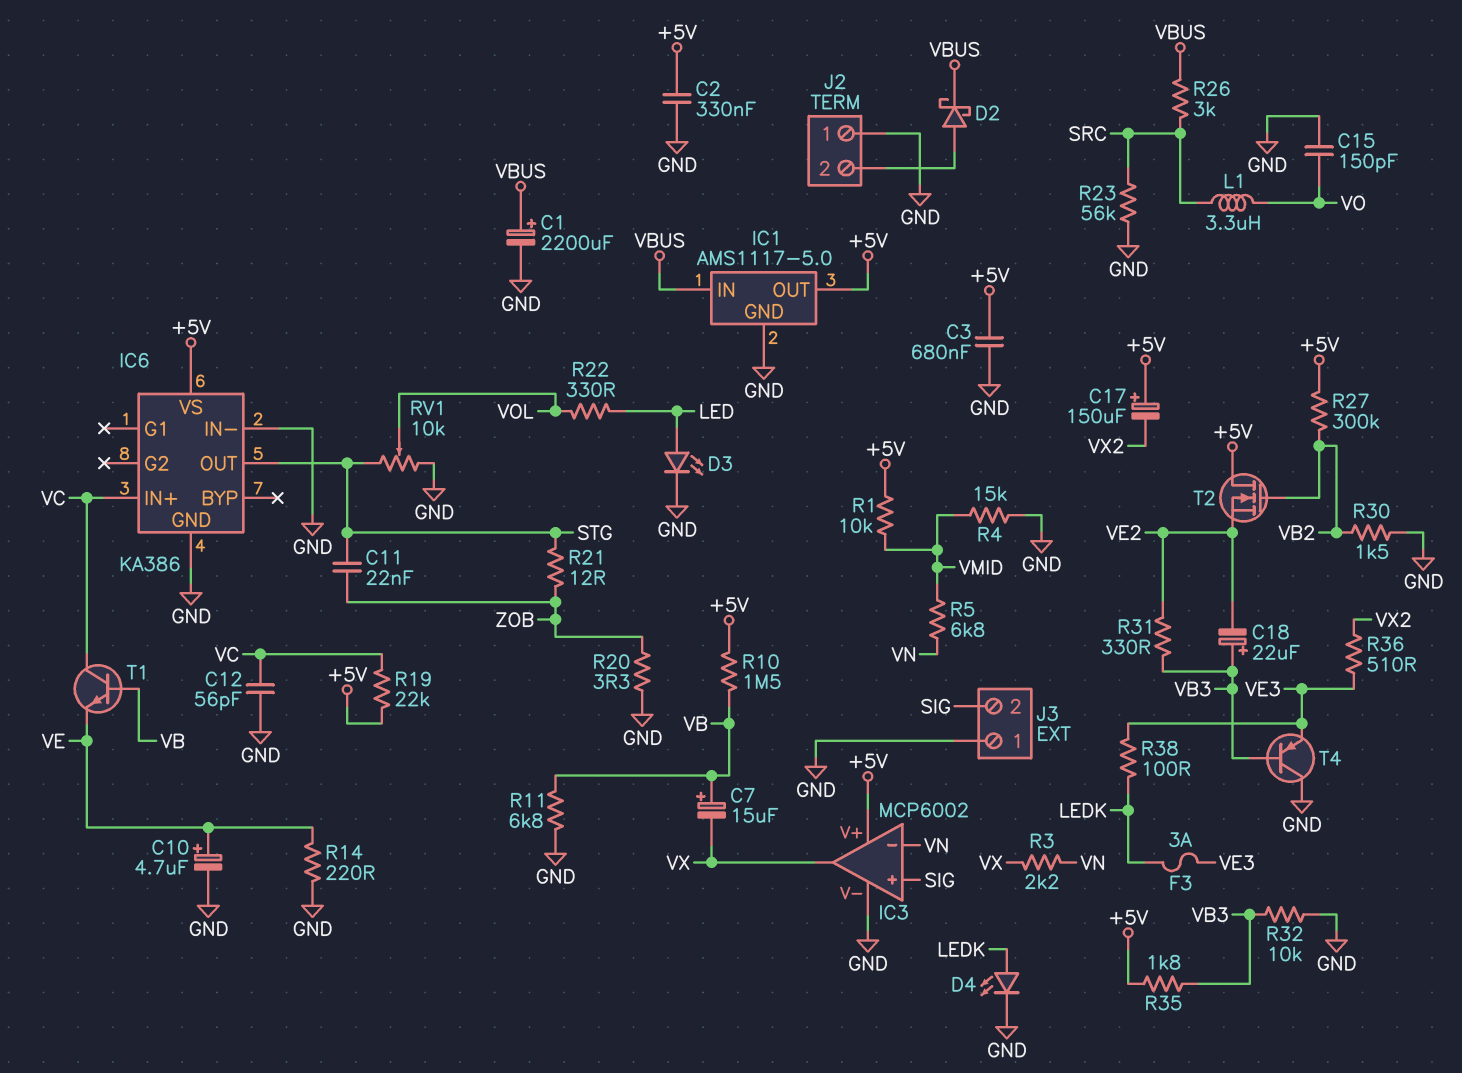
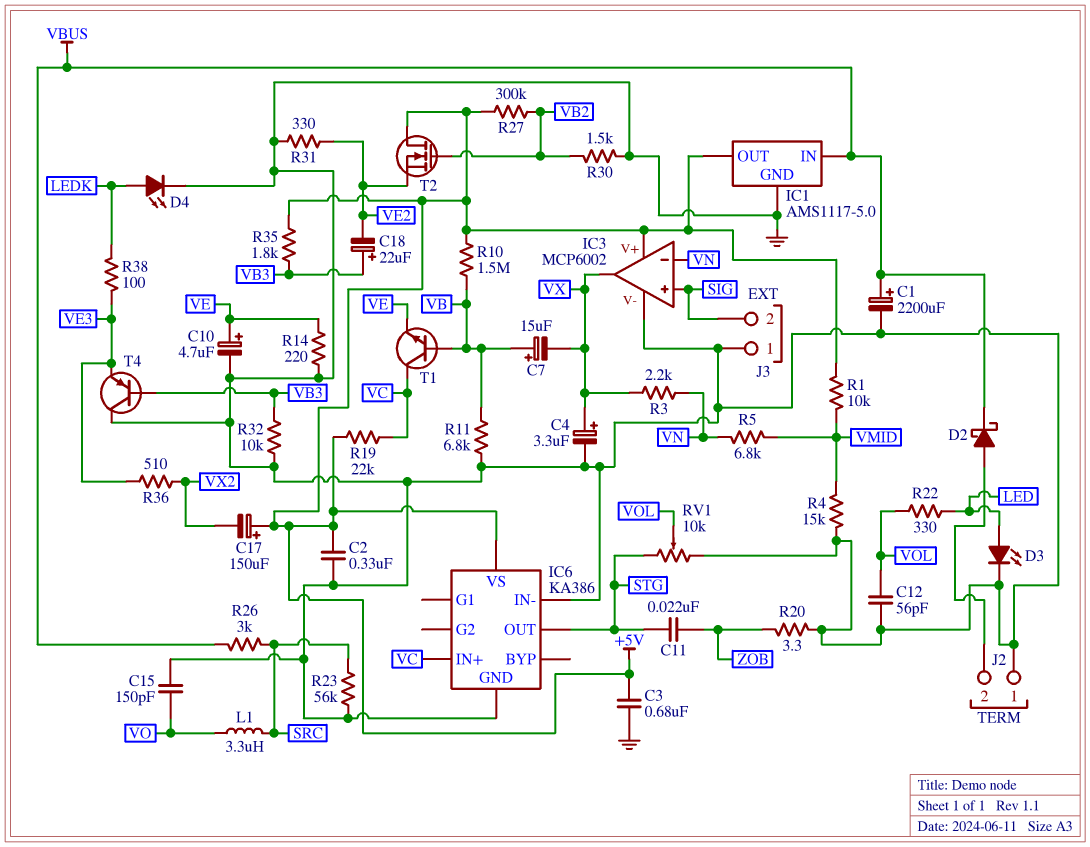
C4: none -> 3.3uF (plus VX, minus GND)
C12: 56pF (GND, VC) -> 56pF (GND, VOL)
F3: 3A (LEDK, VE3) -> none
R21: 12 (STG, ZOB) -> none
R31: 330 (VB3, VE2) -> 330 (GND, VE2)

